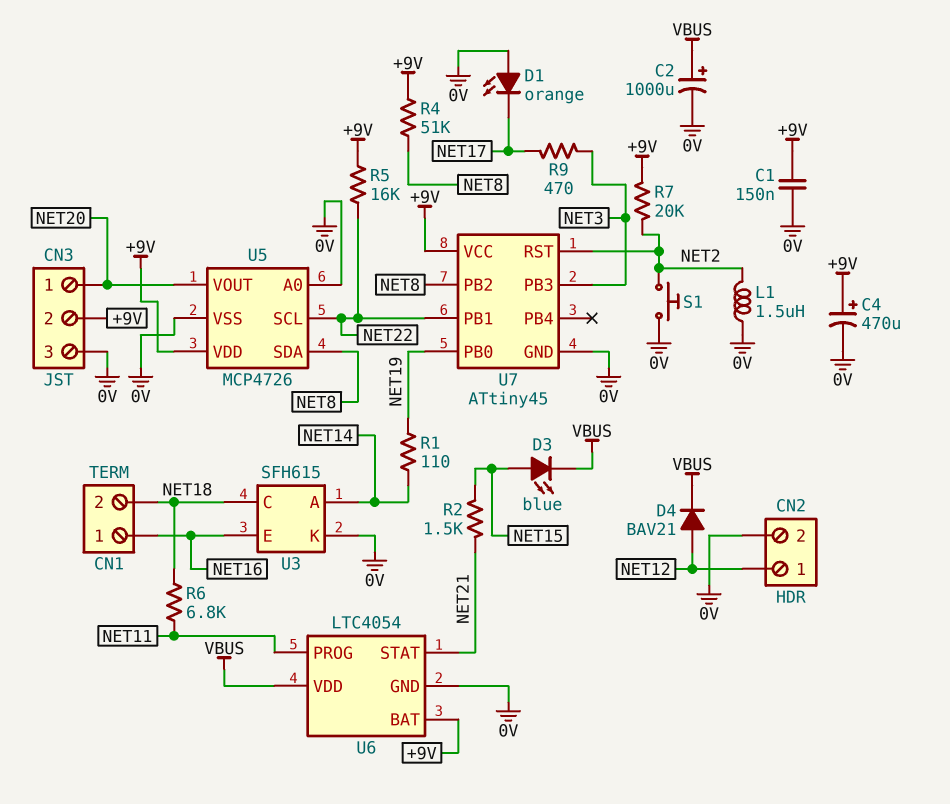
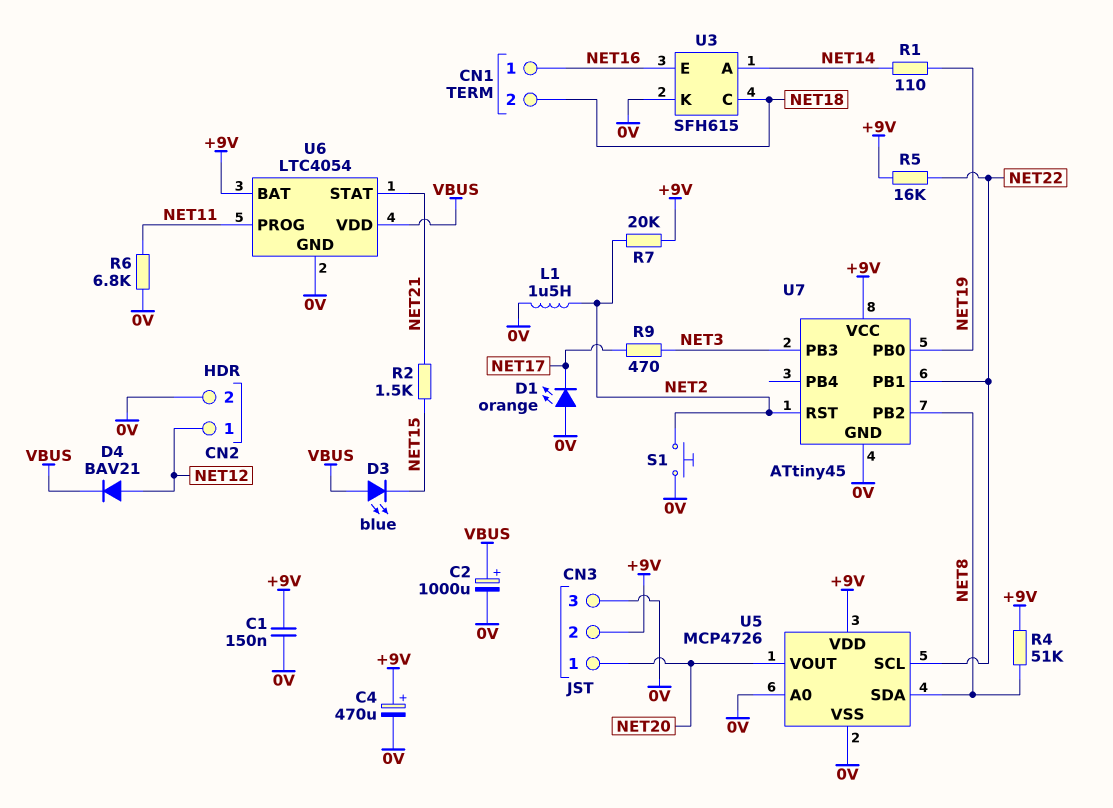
D3: LED blue (A NET15, K VBUS) -> LED blue (A VBUS, K NET15)
R6: 6.8k (NET11, NET18) -> 6.8k (0V, NET11)

